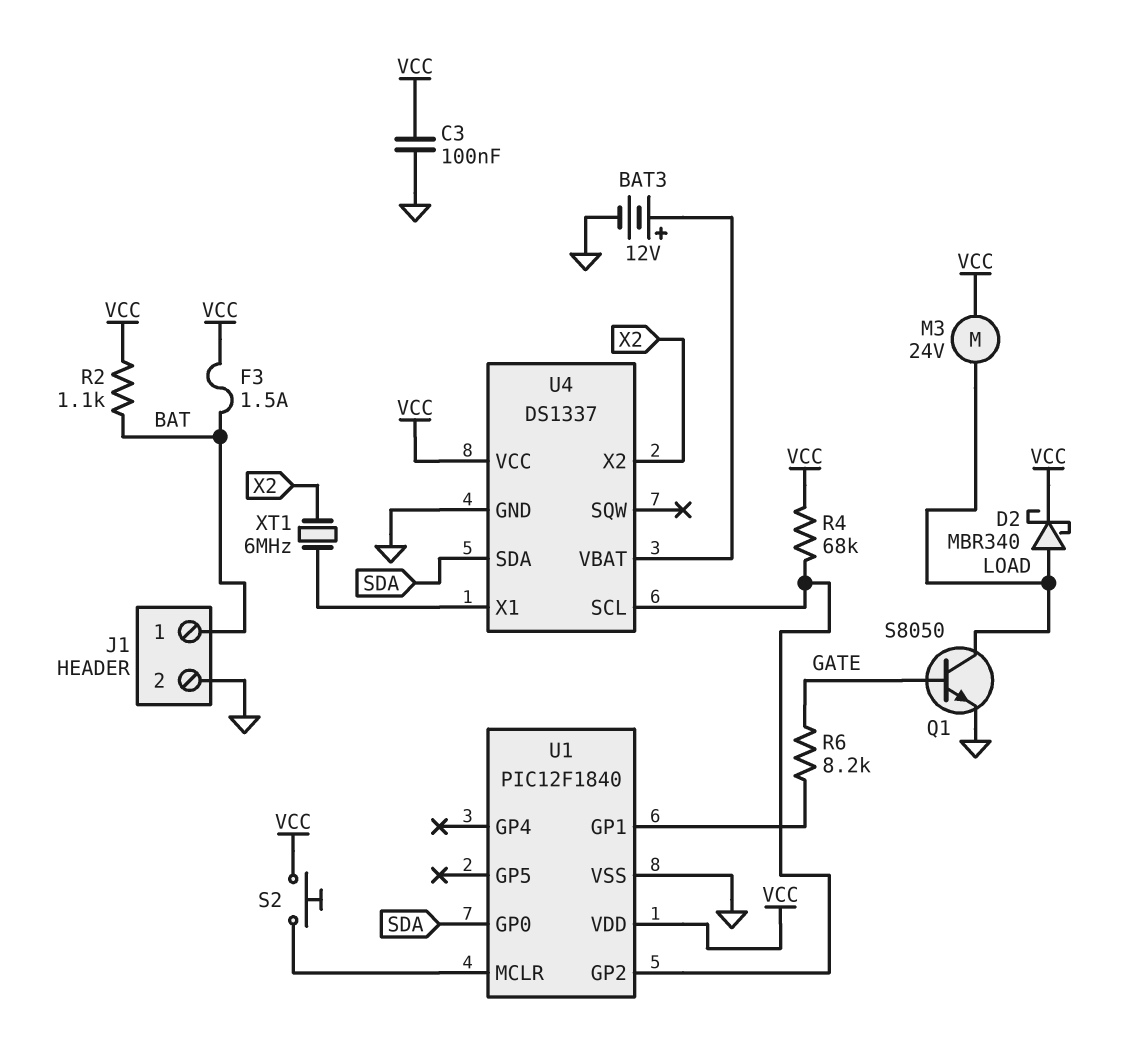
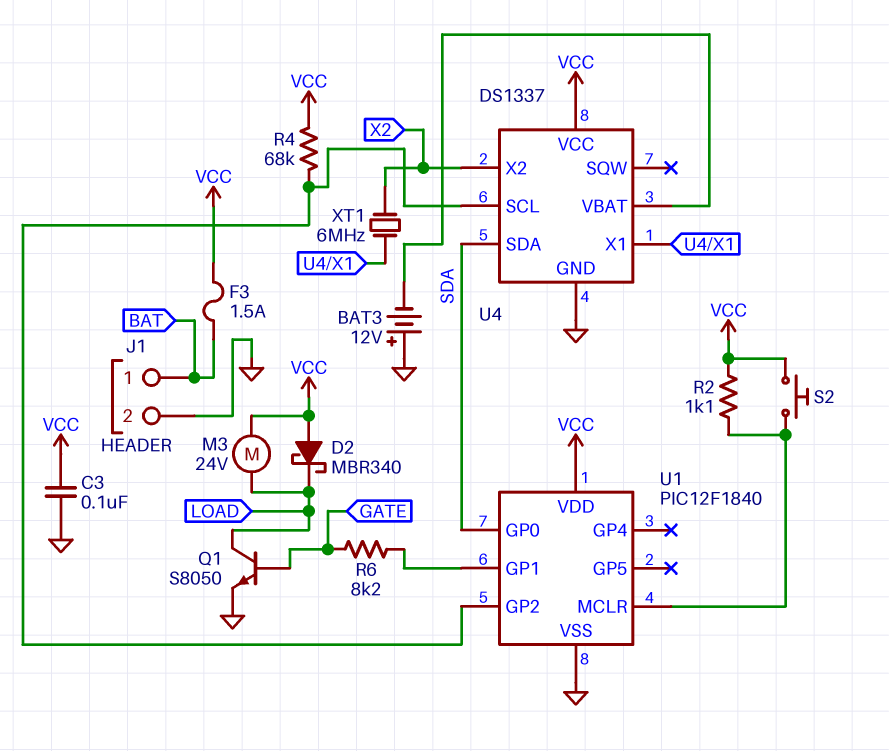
BAT3: 12V (plus U4/VBAT, minus GND) -> 12V (plus GND, minus U4/VBAT)
D2: schottky MBR340 (A LOAD, K VCC) -> schottky MBR340 (A VCC, K LOAD)
R2: 1.1k (BAT, VCC) -> 1.1k (U1/MCLR, VCC)

